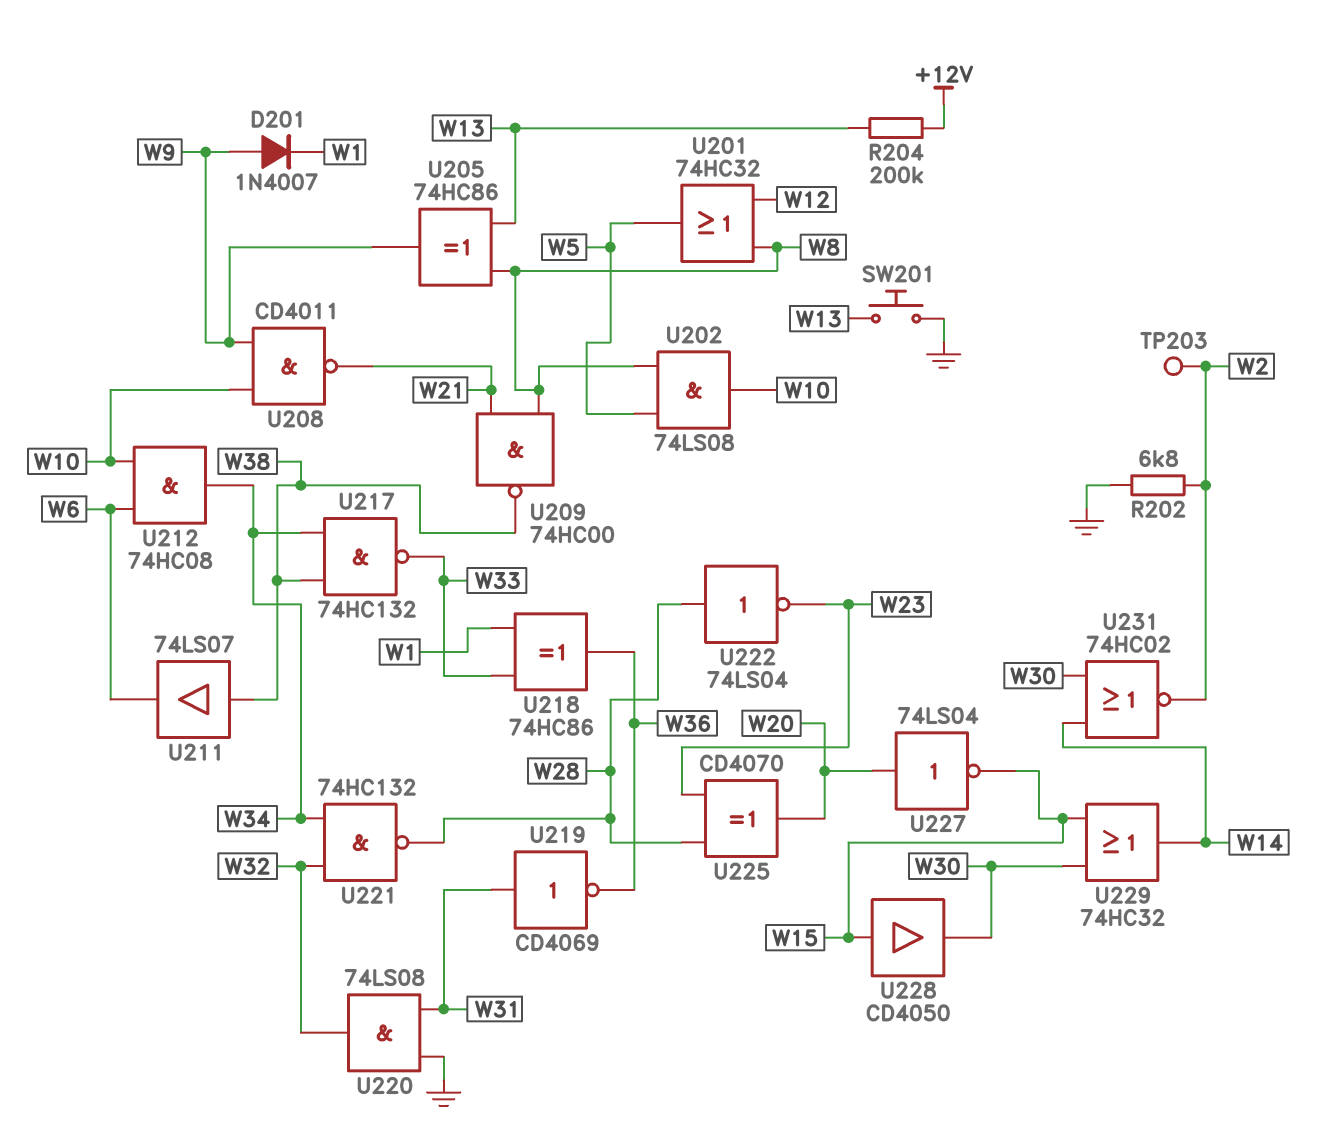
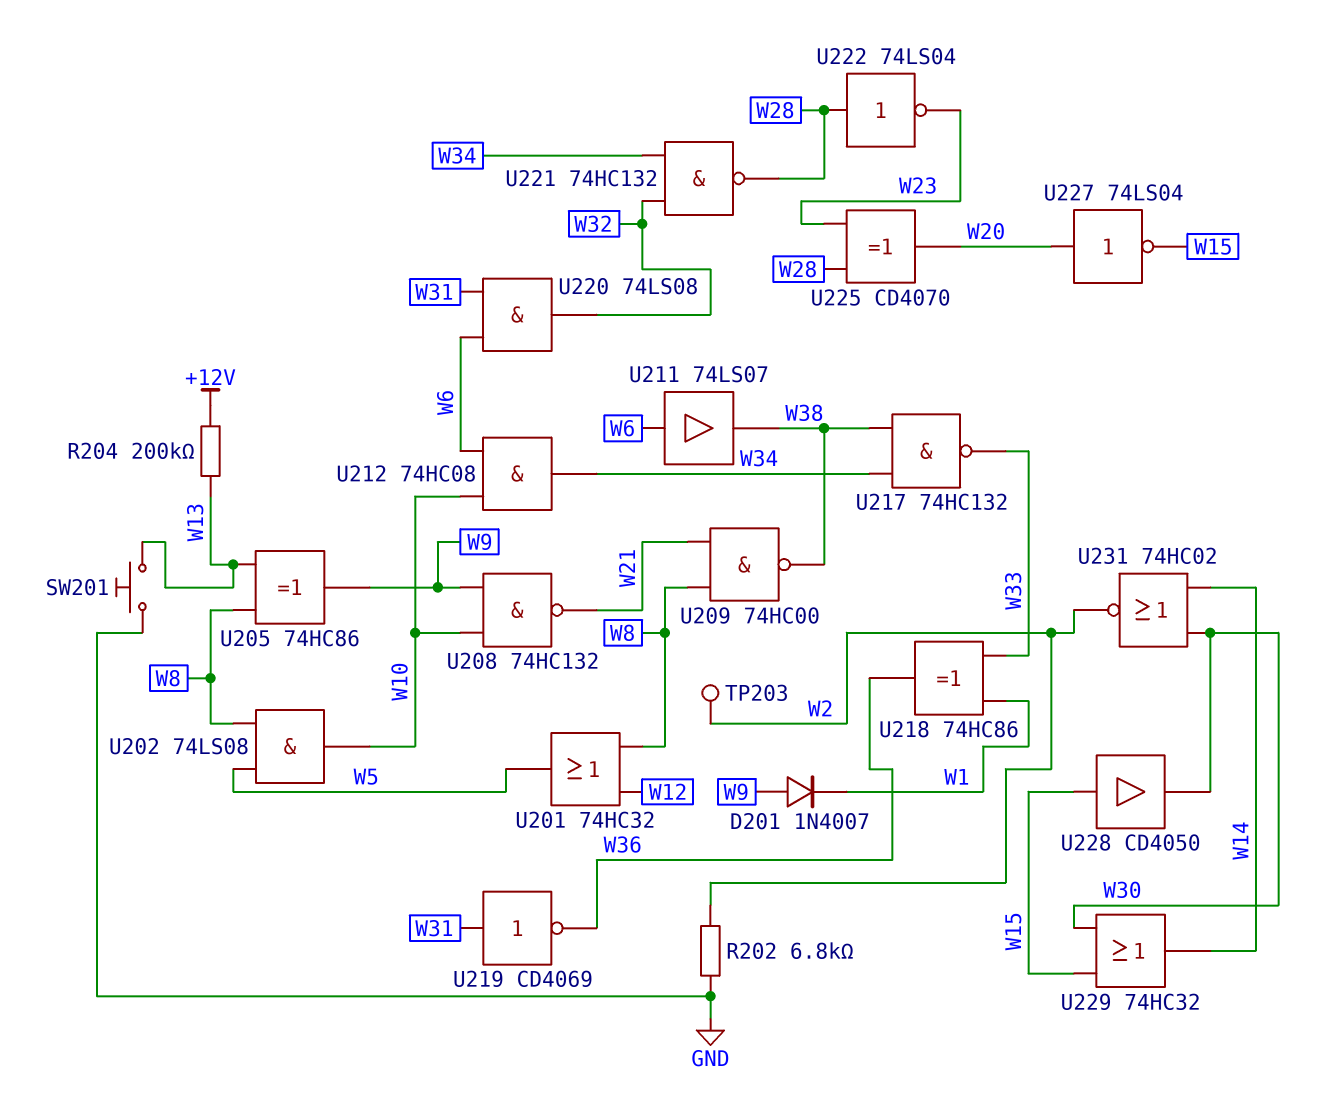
U208: NAND CD4011 (in W9, in W10, out W21) -> NAND 74HC132 (in W9, in W10, out W21)
U211: buffer 74LS07 (in W38, out W6) -> buffer 74LS07 (in W6, out W38)
U220: AND 74LS08 (in GND, in W31, out W32) -> AND 74LS08 (in W6, in W31, out W32)

